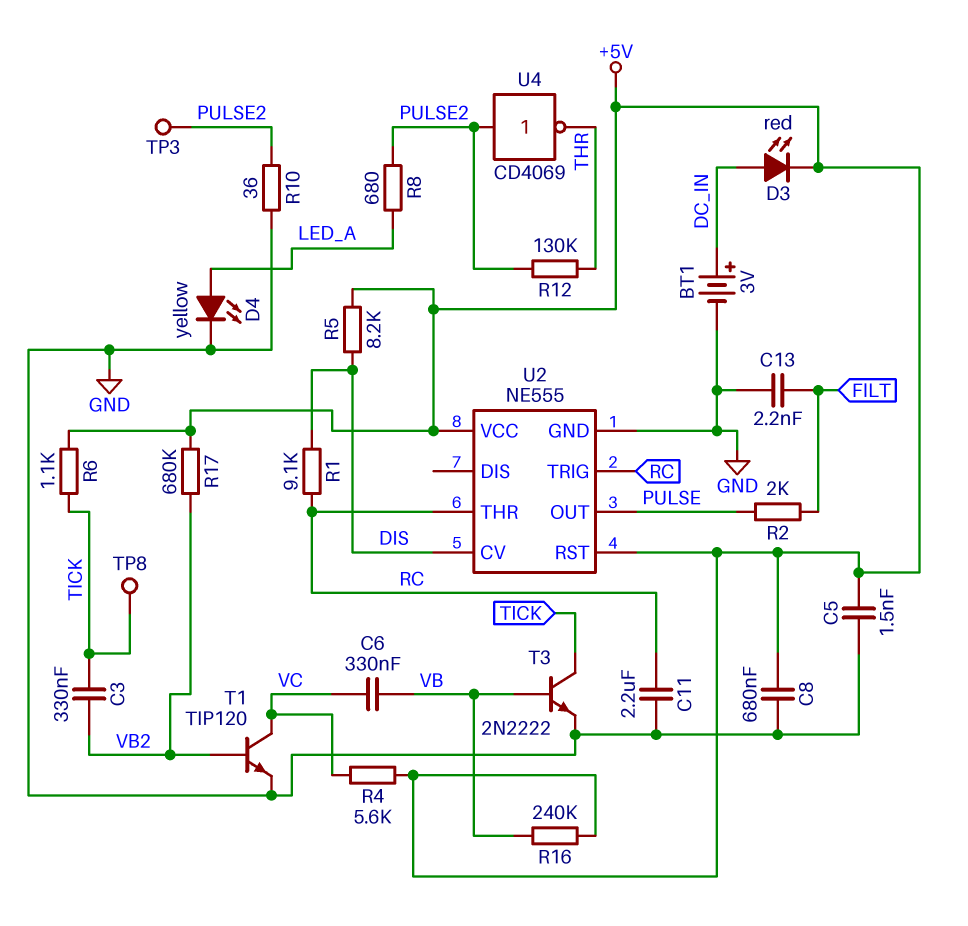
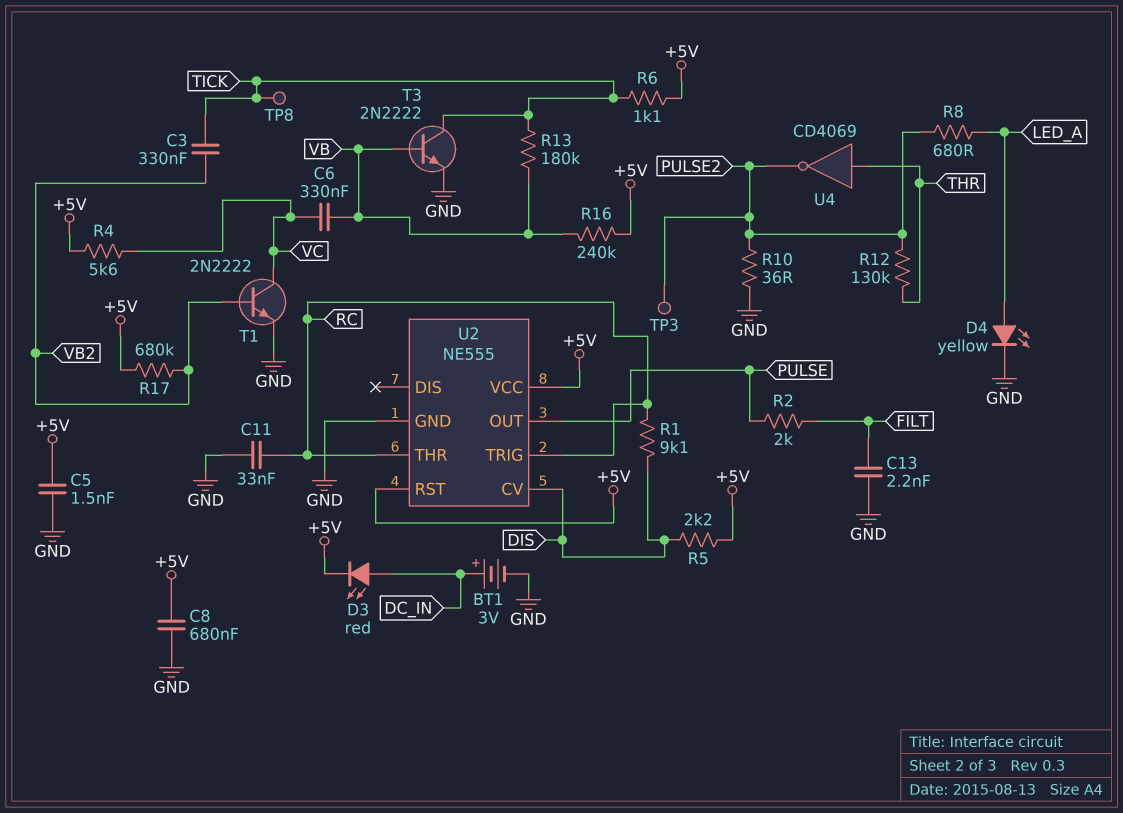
C11: 2.2uF (GND, RC) -> 33nF (GND, RC)
R5: 8.2k (+5V, DIS) -> 2.2k (+5V, DIS)
R13: none -> 180k (TICK, VB)
T1: NPN TIP120 (B VB2, C VC, E GND) -> NPN 2N2222 (B VB2, C VC, E GND)
U4: NOT CD4069 (in PULSE2, out THR) -> NOT CD4069 (in THR, out PULSE2)

